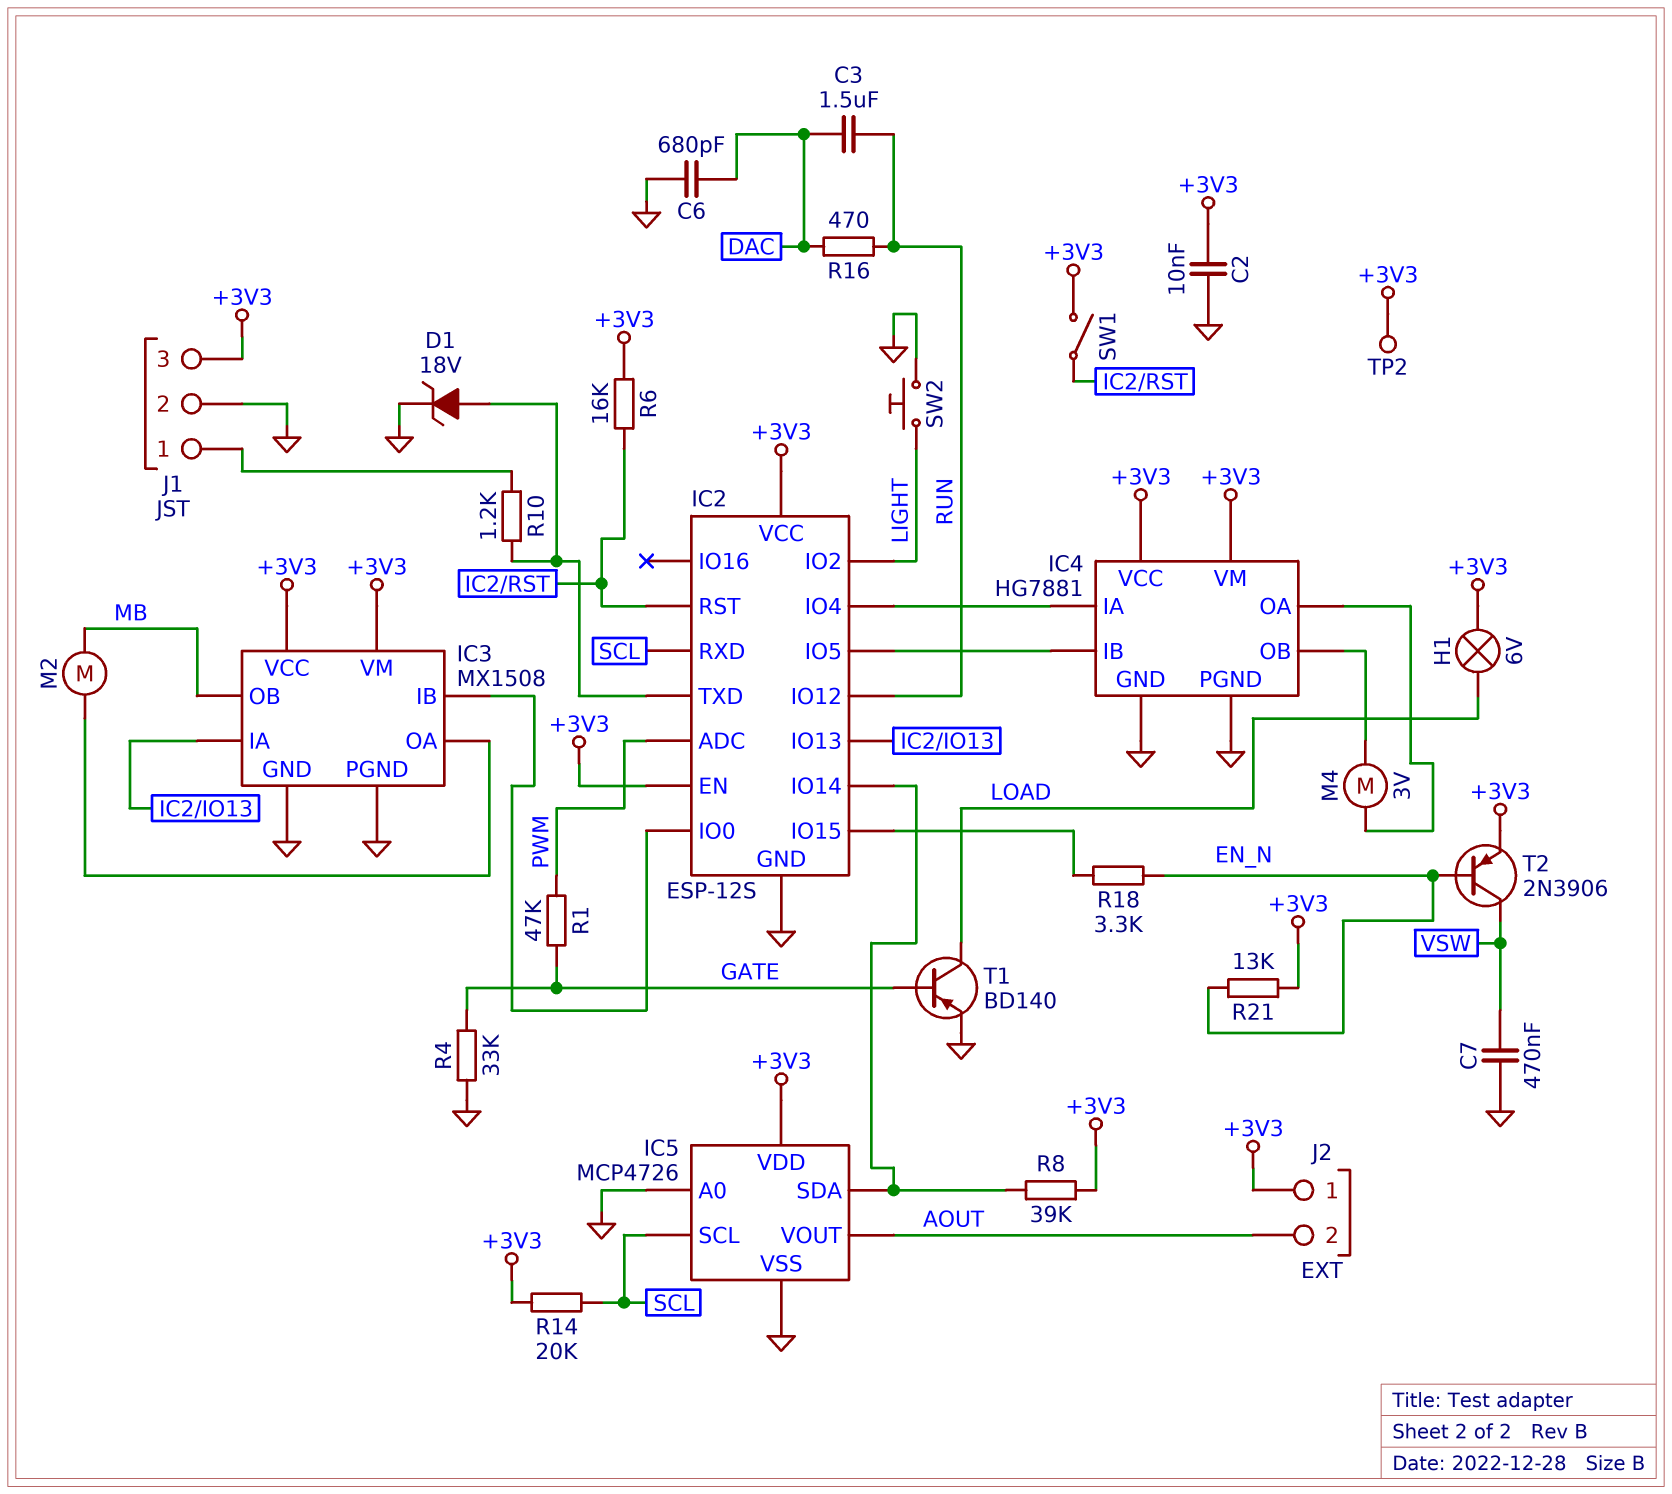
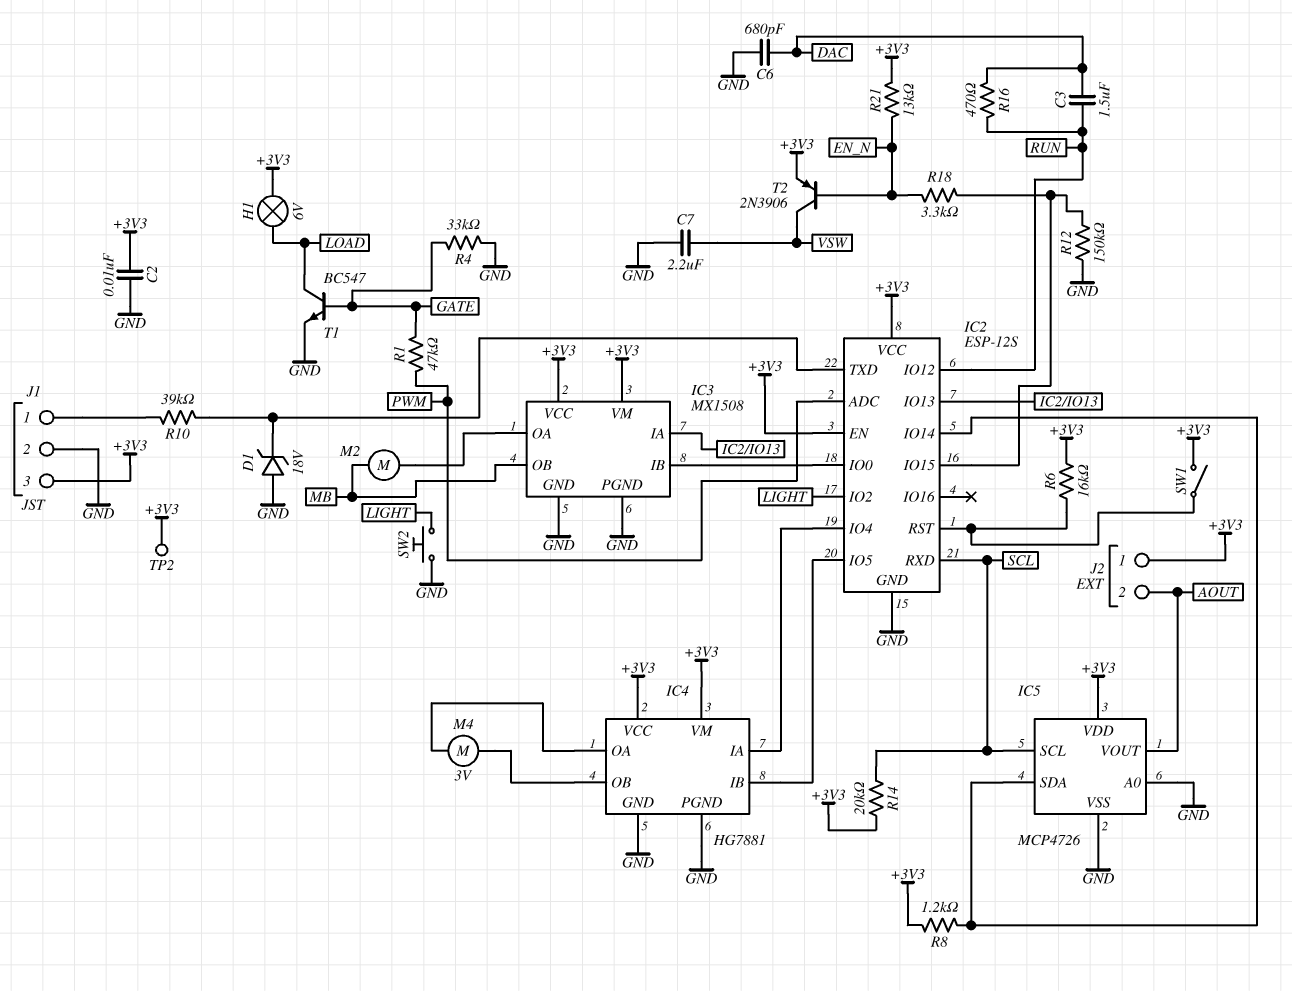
C7: 470nF (GND, VSW) -> 2.2uF (GND, VSW)
D1: zener 18V (A IC2/TXD, K GND) -> zener 18V (A GND, K IC2/TXD)
R8: 39k (+3V3, IC2/IO14) -> 1.2k (+3V3, IC2/IO14)
R10: 1.2k (IC2/TXD, J1/1) -> 39k (IC2/TXD, J1/1)
R12: none -> 150k (GND, IC2/IO15)
T1: PNP BD140 (B GATE, C LOAD, E GND) -> NPN BC547 (B GATE, C LOAD, E GND)

